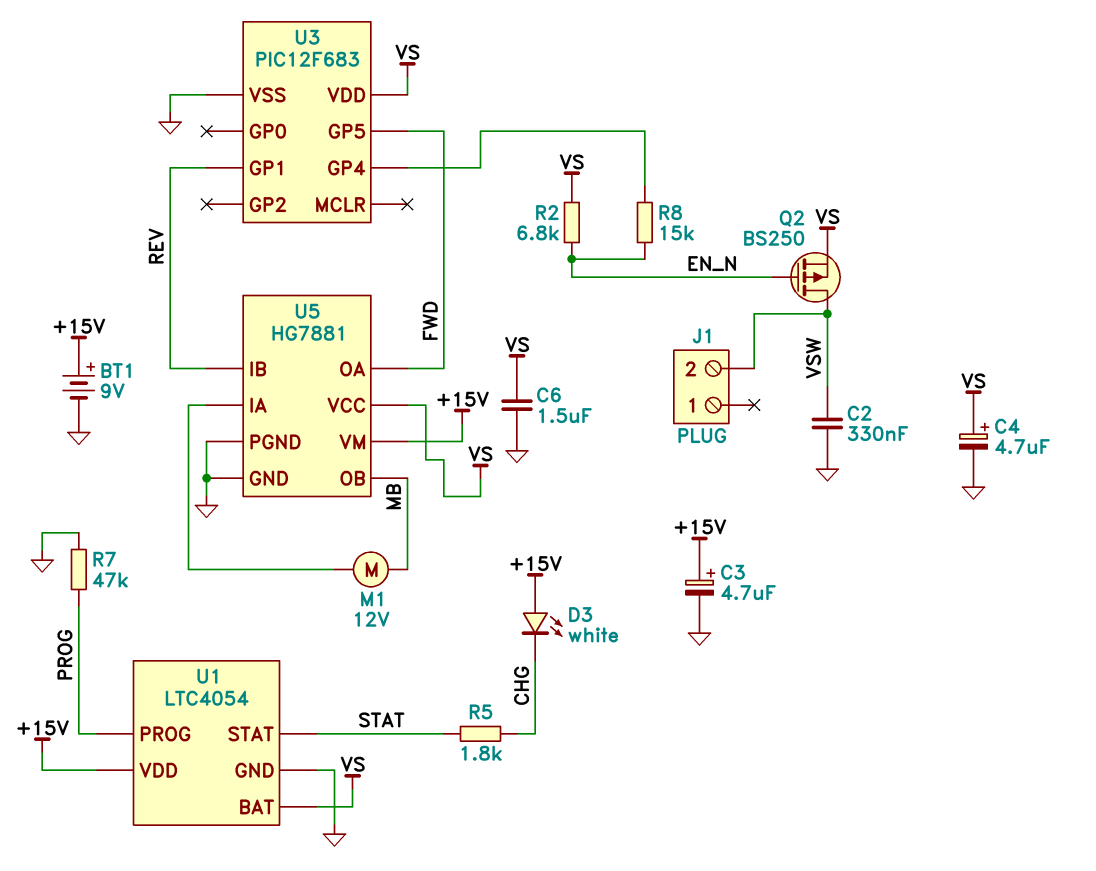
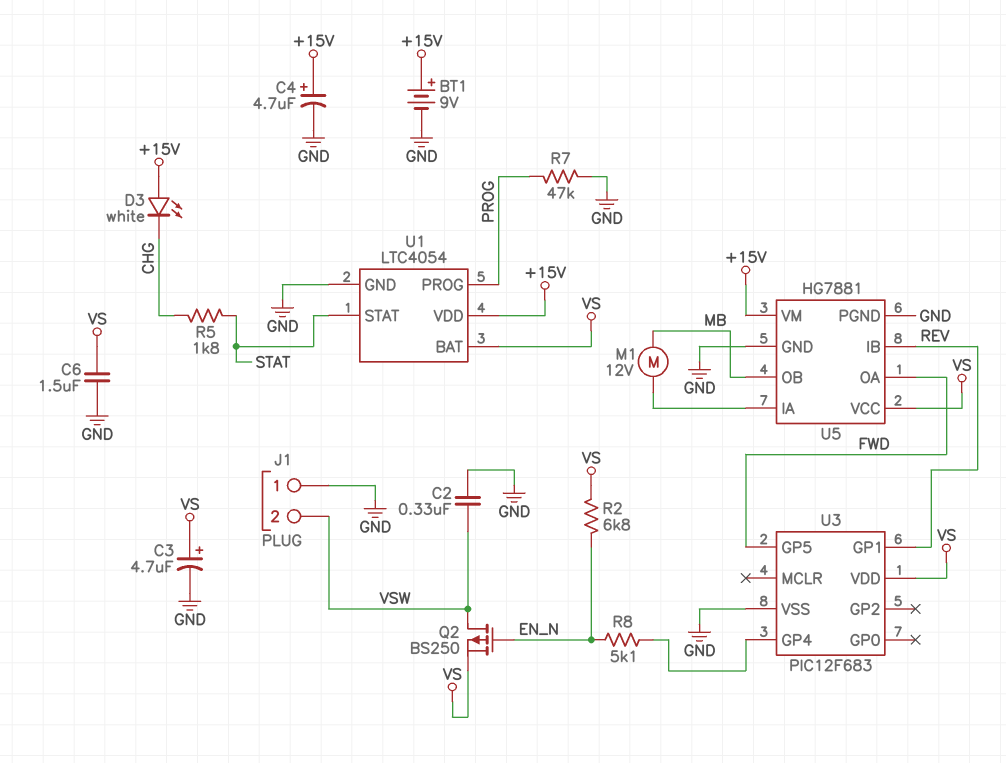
C3: 4.7uF (plus +15V, minus GND) -> 4.7uF (plus VS, minus GND)
C4: 4.7uF (plus VS, minus GND) -> 4.7uF (plus +15V, minus GND)
J1 pin 1: none -> GND
R8: 15k (EN_N, U3/GP4) -> 5.1k (EN_N, U3/GP4)

